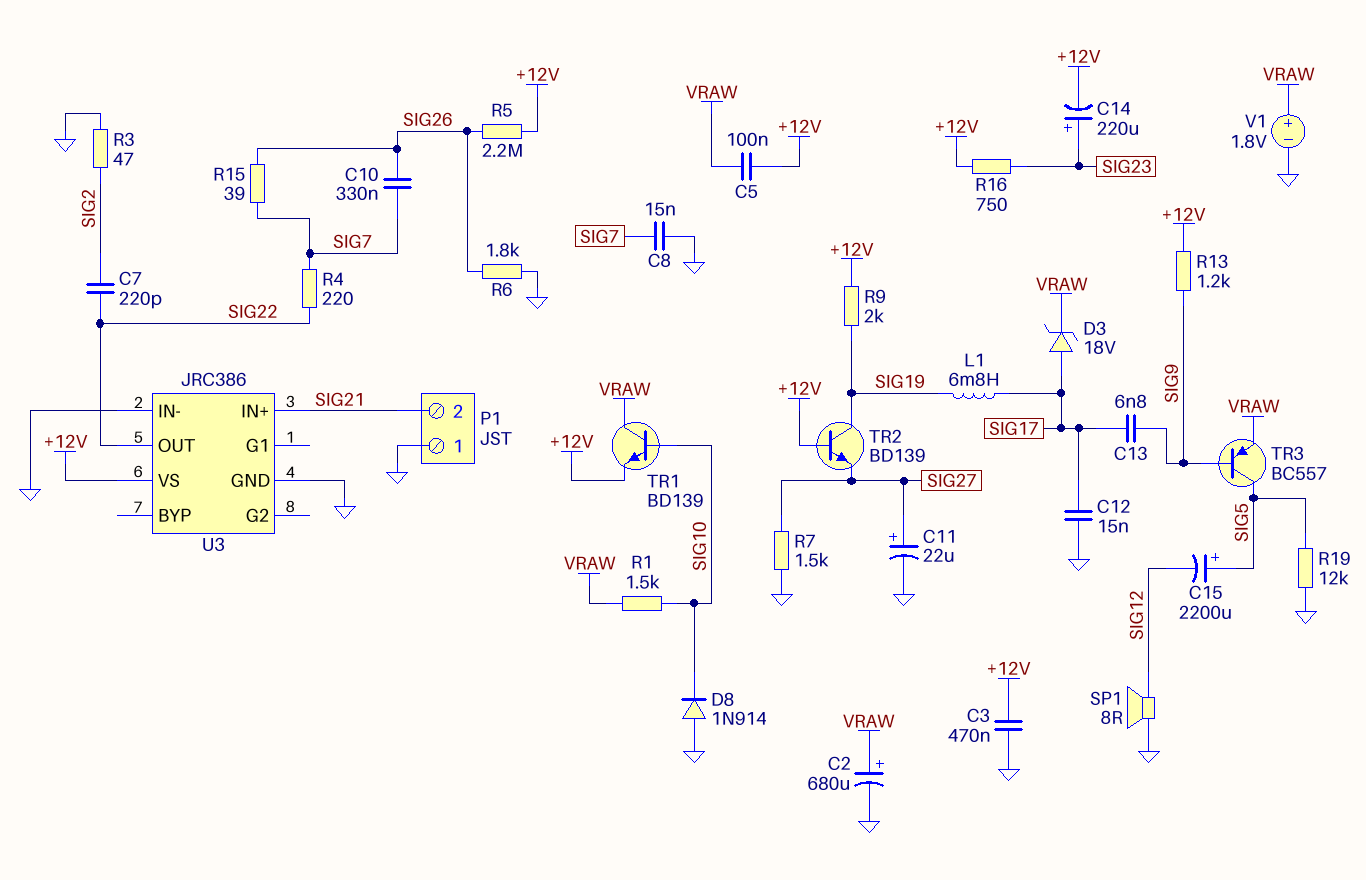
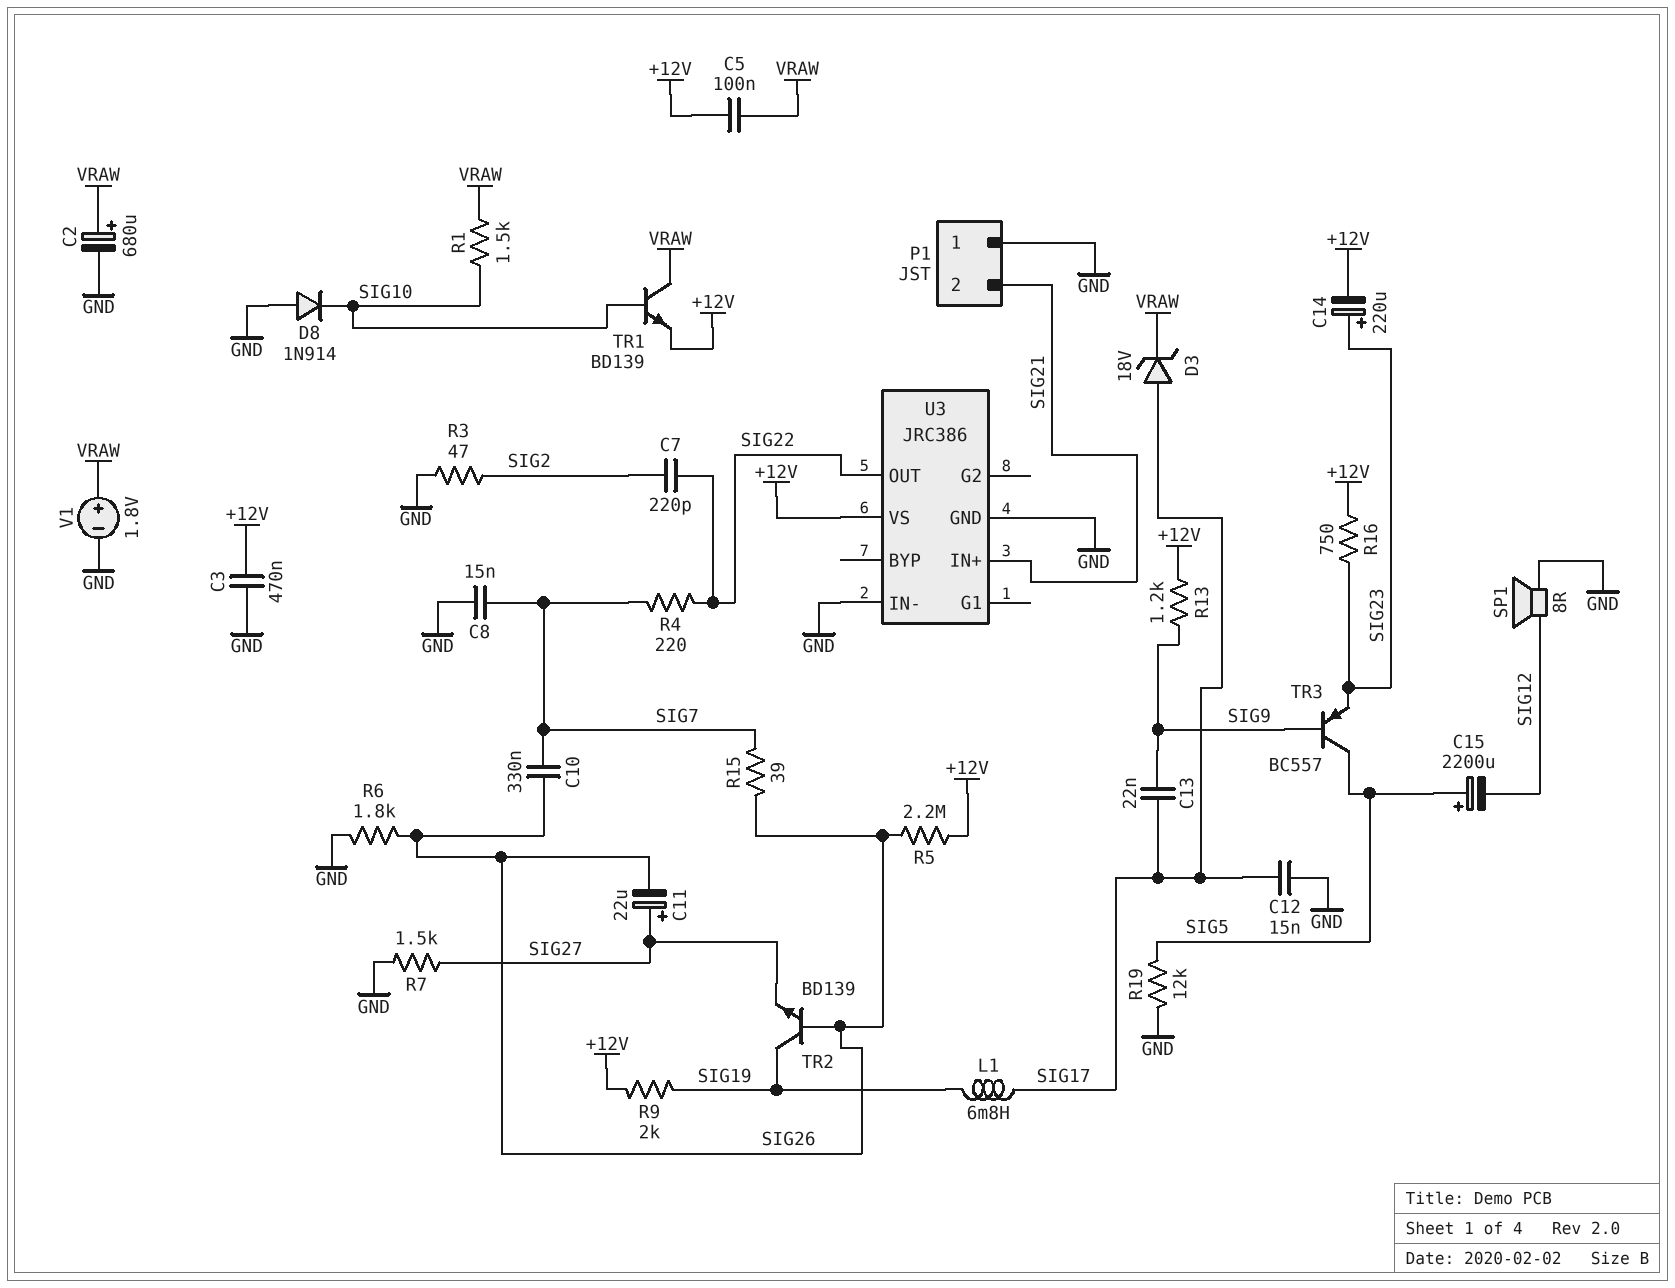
C11: 22uF (plus SIG27, minus GND) -> 22uF (plus SIG27, minus SIG26)
C13: 6.8nF (SIG9, SIG17) -> 22nF (SIG9, SIG17)
TR2: NPN BD139 (B +12V, C SIG19, E SIG27) -> NPN BD139 (B SIG26, C SIG19, E SIG27)
TR3: PNP BC557 (B SIG9, C SIG5, E VRAW) -> PNP BC557 (B SIG9, C SIG5, E SIG23)

